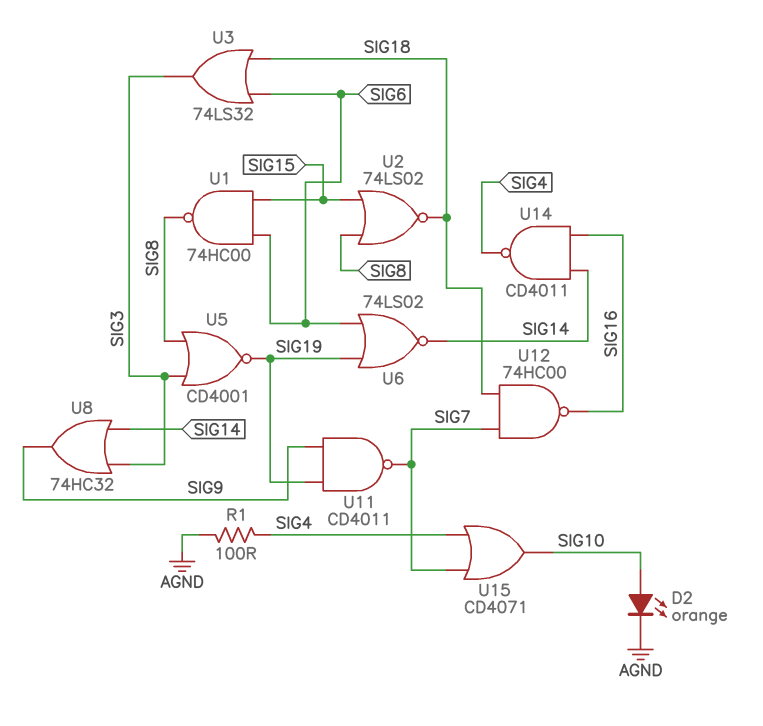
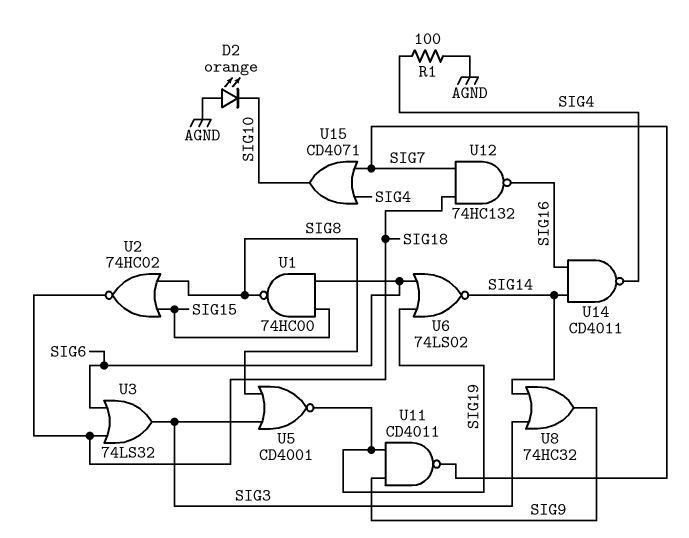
D2: LED orange (A SIG10, K AGND) -> LED orange (A AGND, K SIG10)
U2: NOR 74LS02 (in SIG8, in SIG15, out SIG18) -> NOR 74HC02 (in SIG8, in SIG15, out SIG18)
U12: NAND 74HC00 (in SIG7, in SIG18, out SIG16) -> NAND 74HC132 (in SIG7, in SIG18, out SIG16)

